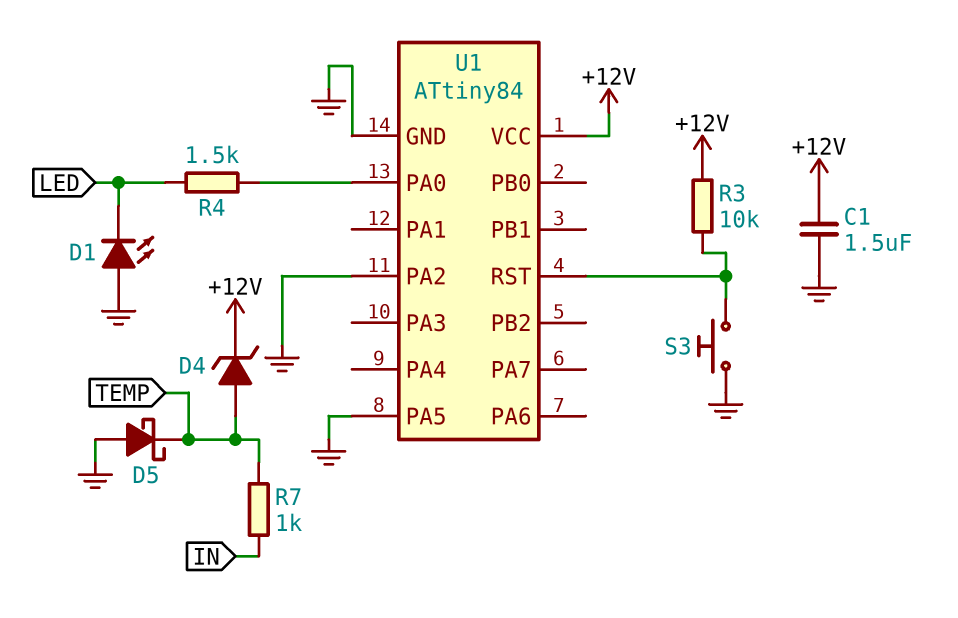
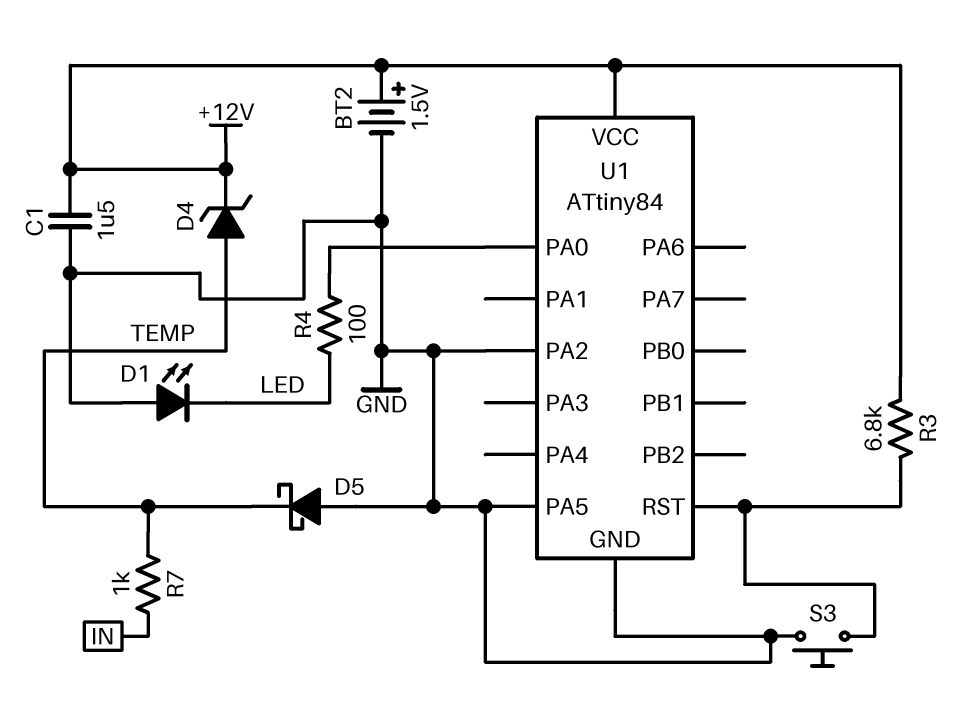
BT2: none -> 1.5V (plus +12V, minus GND)
R3: 10k (+12V, U1/RST) -> 6.8k (+12V, U1/RST)
R4: 1.5k (LED, U1/PA0) -> 100 (LED, U1/PA0)

